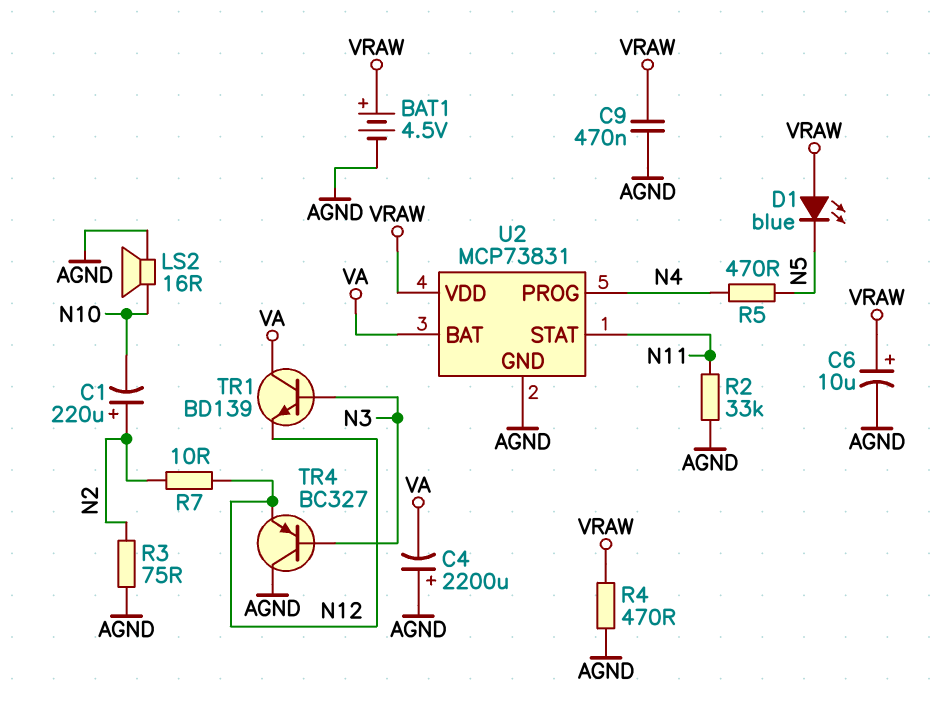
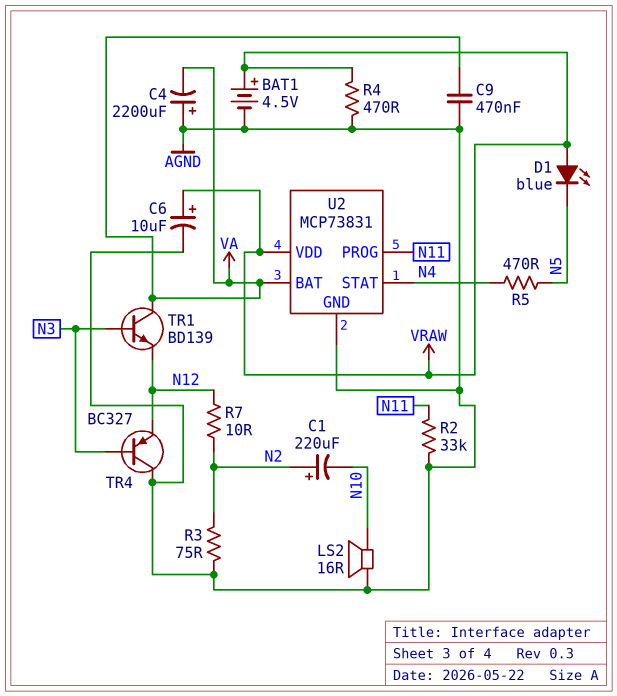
C9: 470nF (AGND, VRAW) -> 470nF (AGND, VA)
U2 pin PROG: N4 -> N11
U2 pin STAT: N11 -> N4

